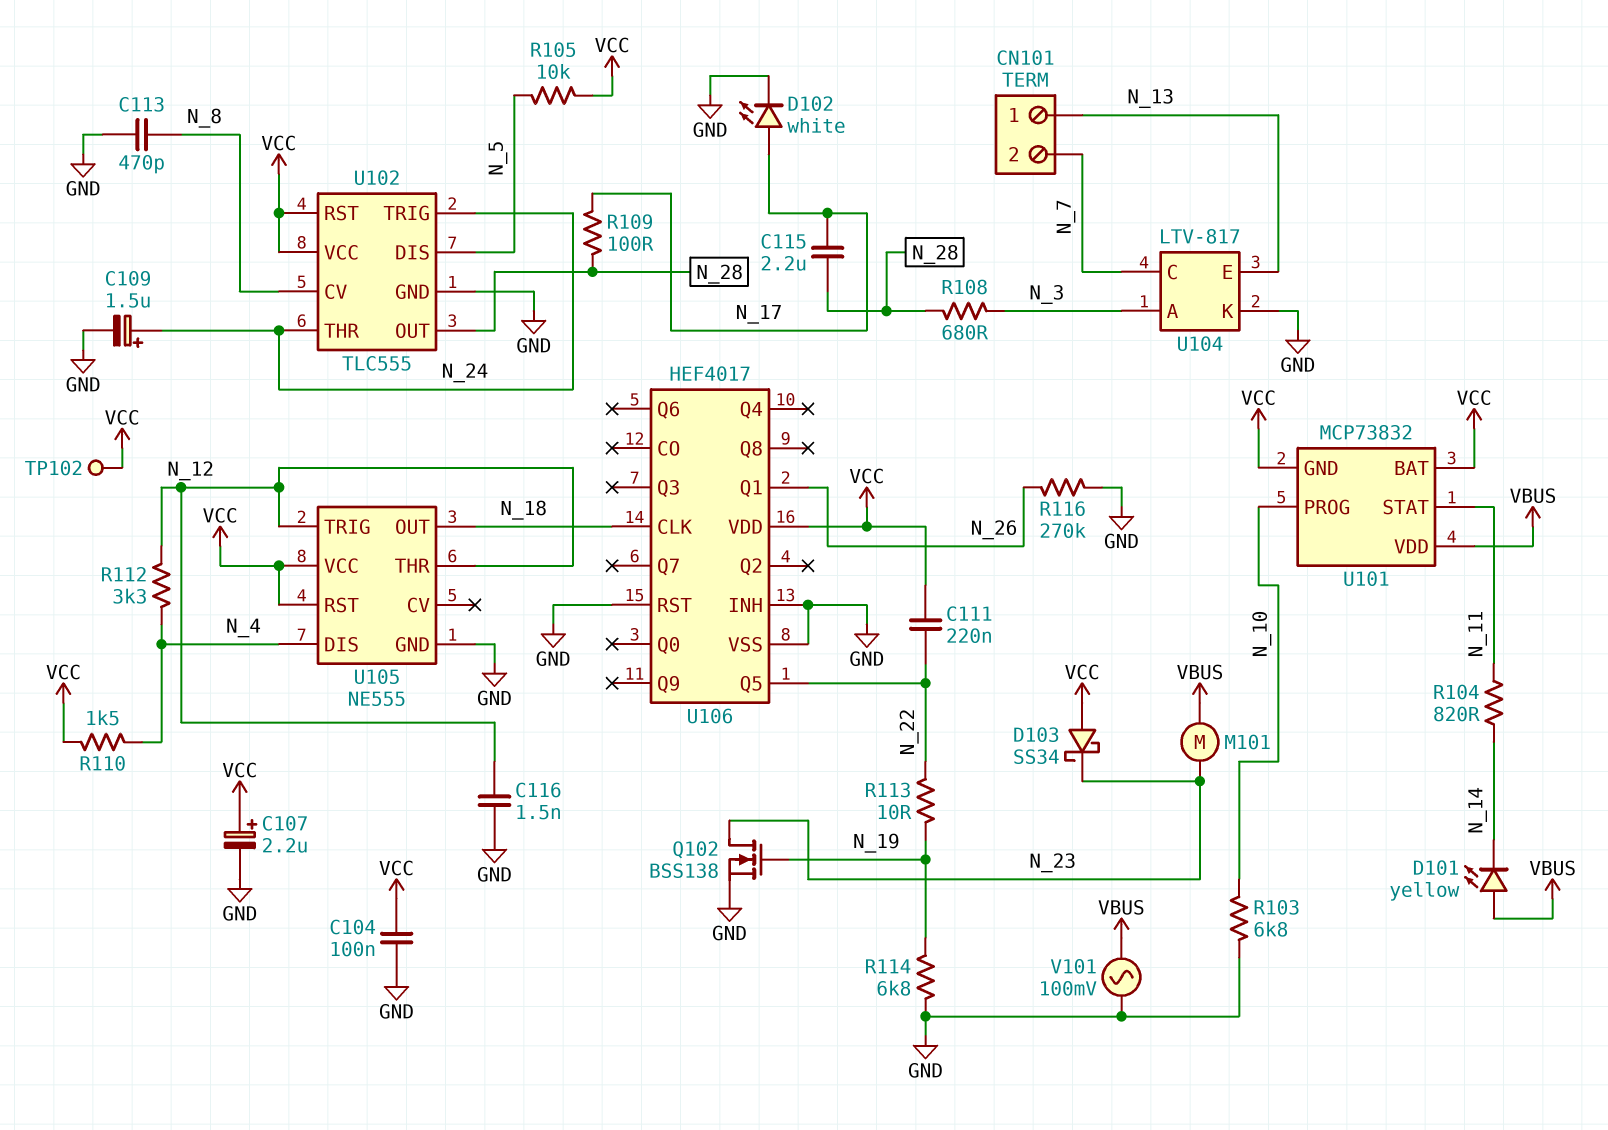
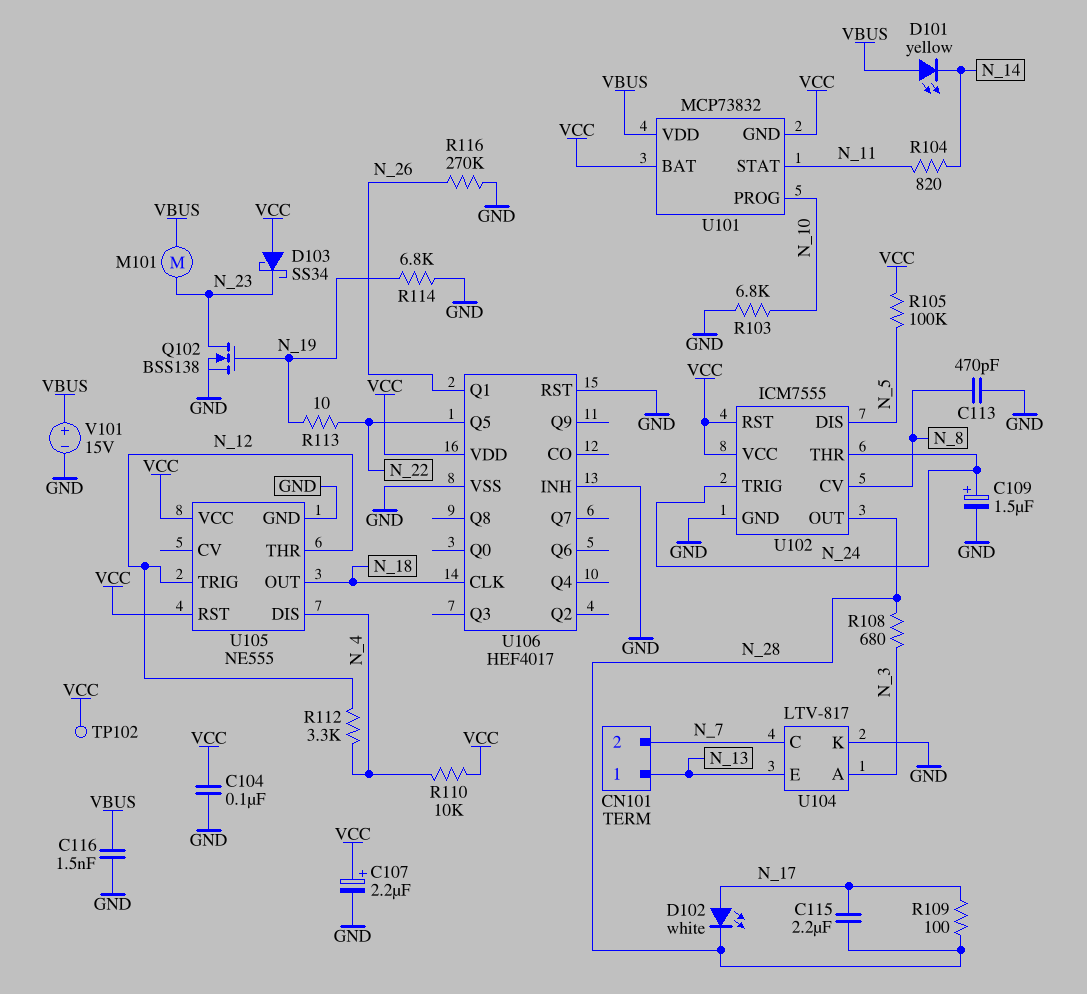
C111: 220nF (N_22, VCC) -> none
C116: 1.5nF (GND, N_12) -> 1.5nF (GND, VBUS)
D102: LED white (A N_17, K GND) -> LED white (A N_17, K N_28)
R105: 10k (N_5, VCC) -> 100k (N_5, VCC)
R110: 1.5k (N_4, VCC) -> 10k (N_4, VCC)
U102: TLC555 -> ICM7555
V101: AC 100mV (GND, VBUS) -> 15V (plus VBUS, minus GND)

